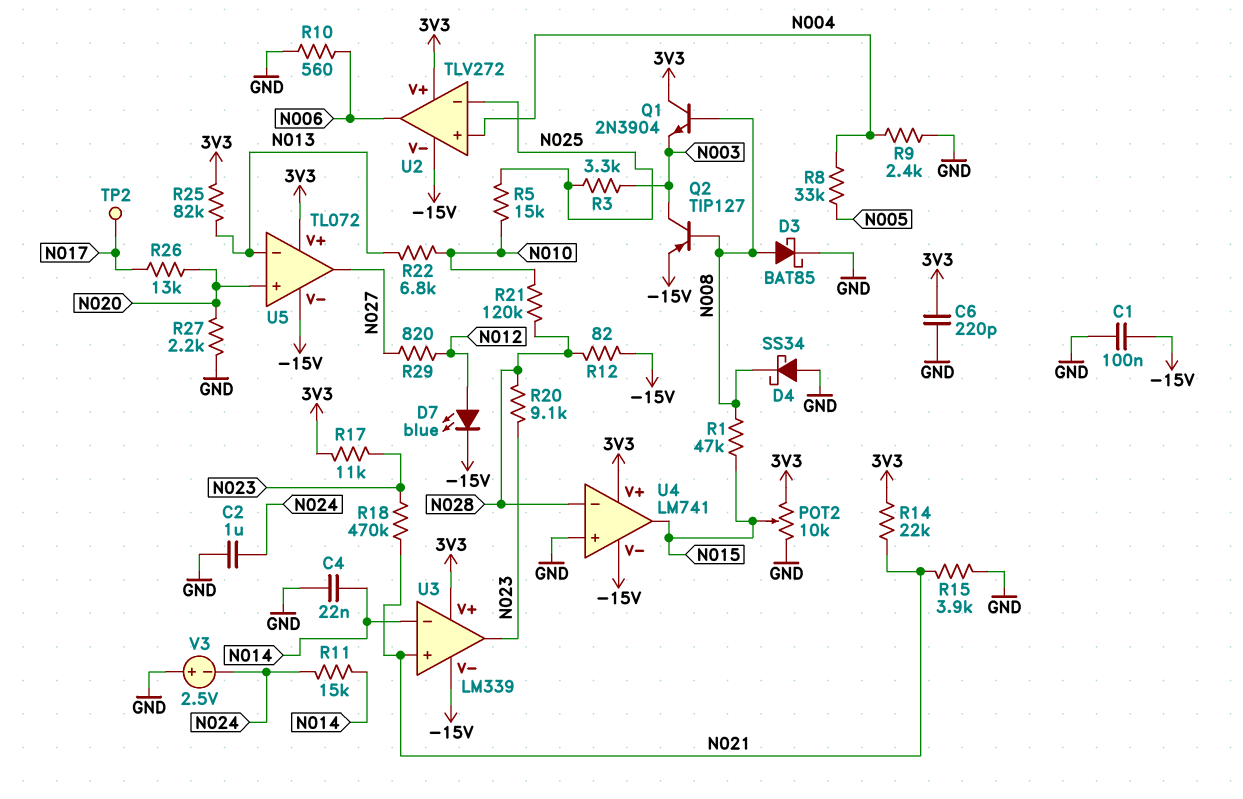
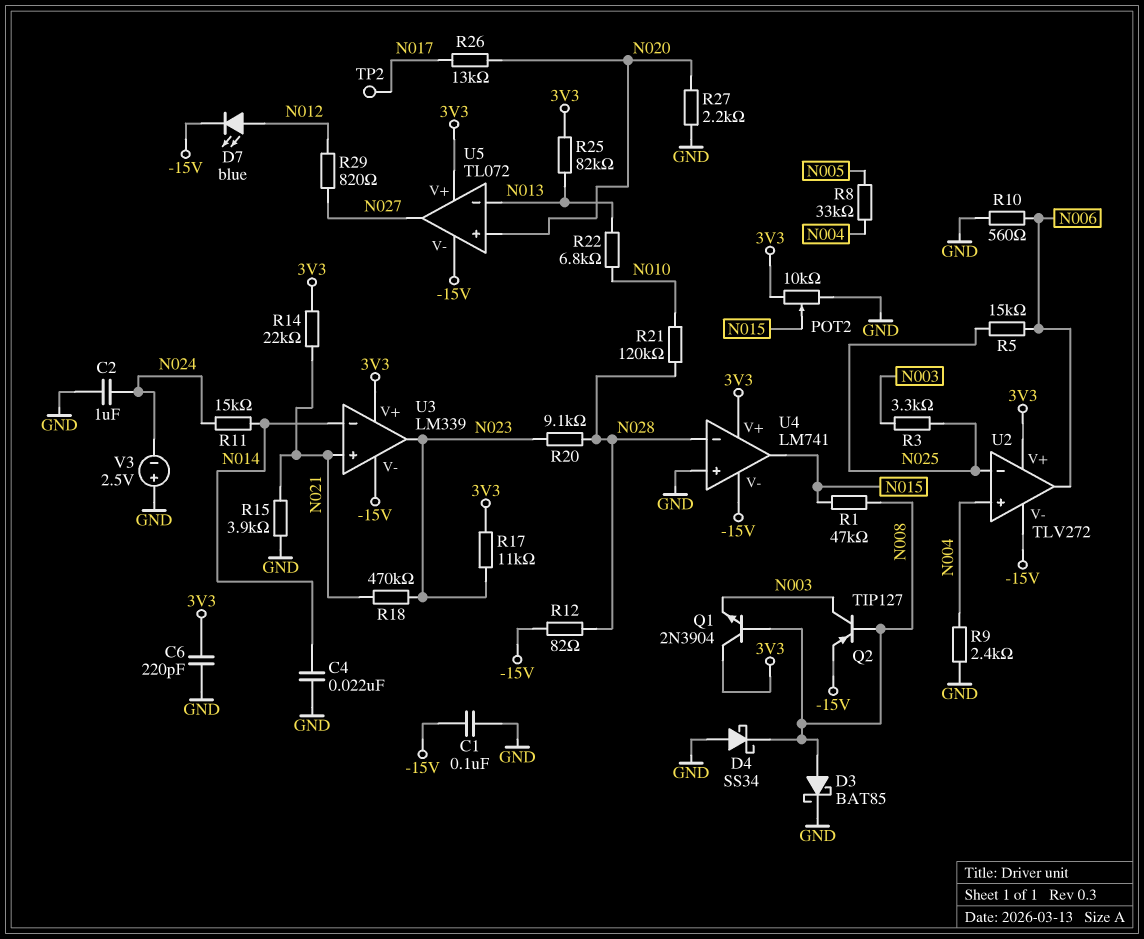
R5: 15k (N010, N025) -> 15k (N006, N025)

